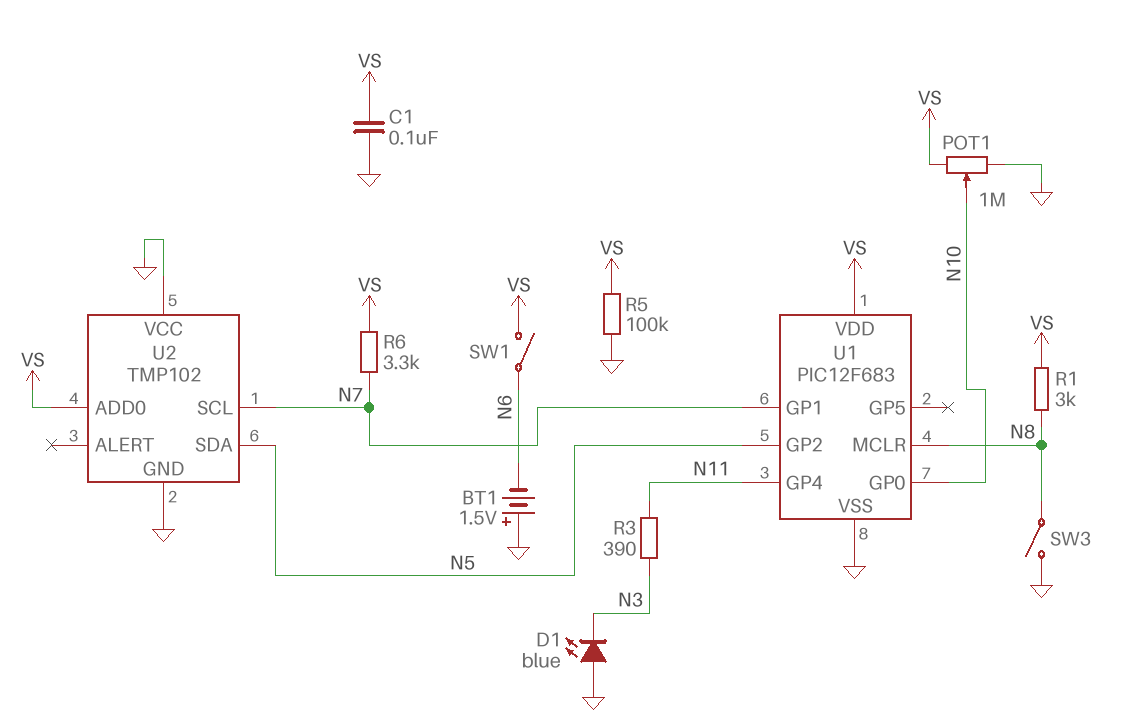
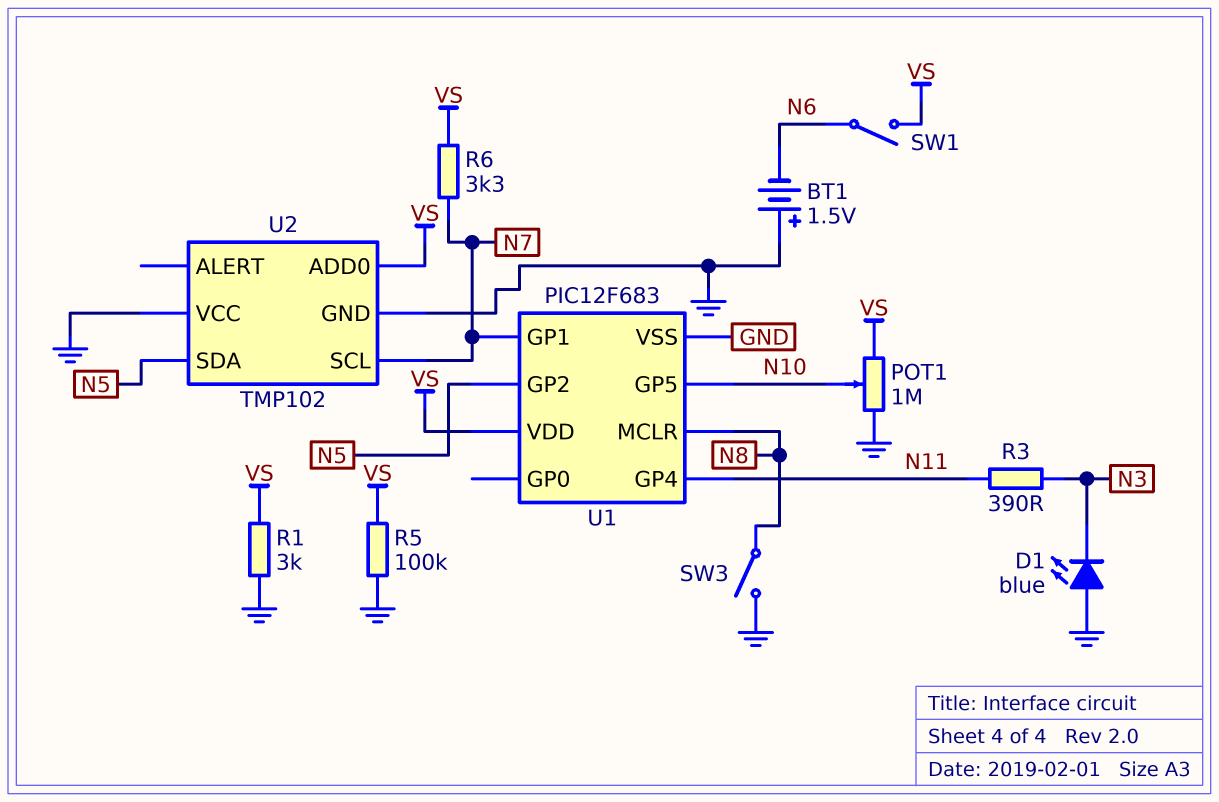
C1: 100nF (GND, VS) -> none
R1: 3k (N8, VS) -> 3k (GND, VS)
U1 pin GP0: N10 -> none
U1 pin GP5: none -> N10

